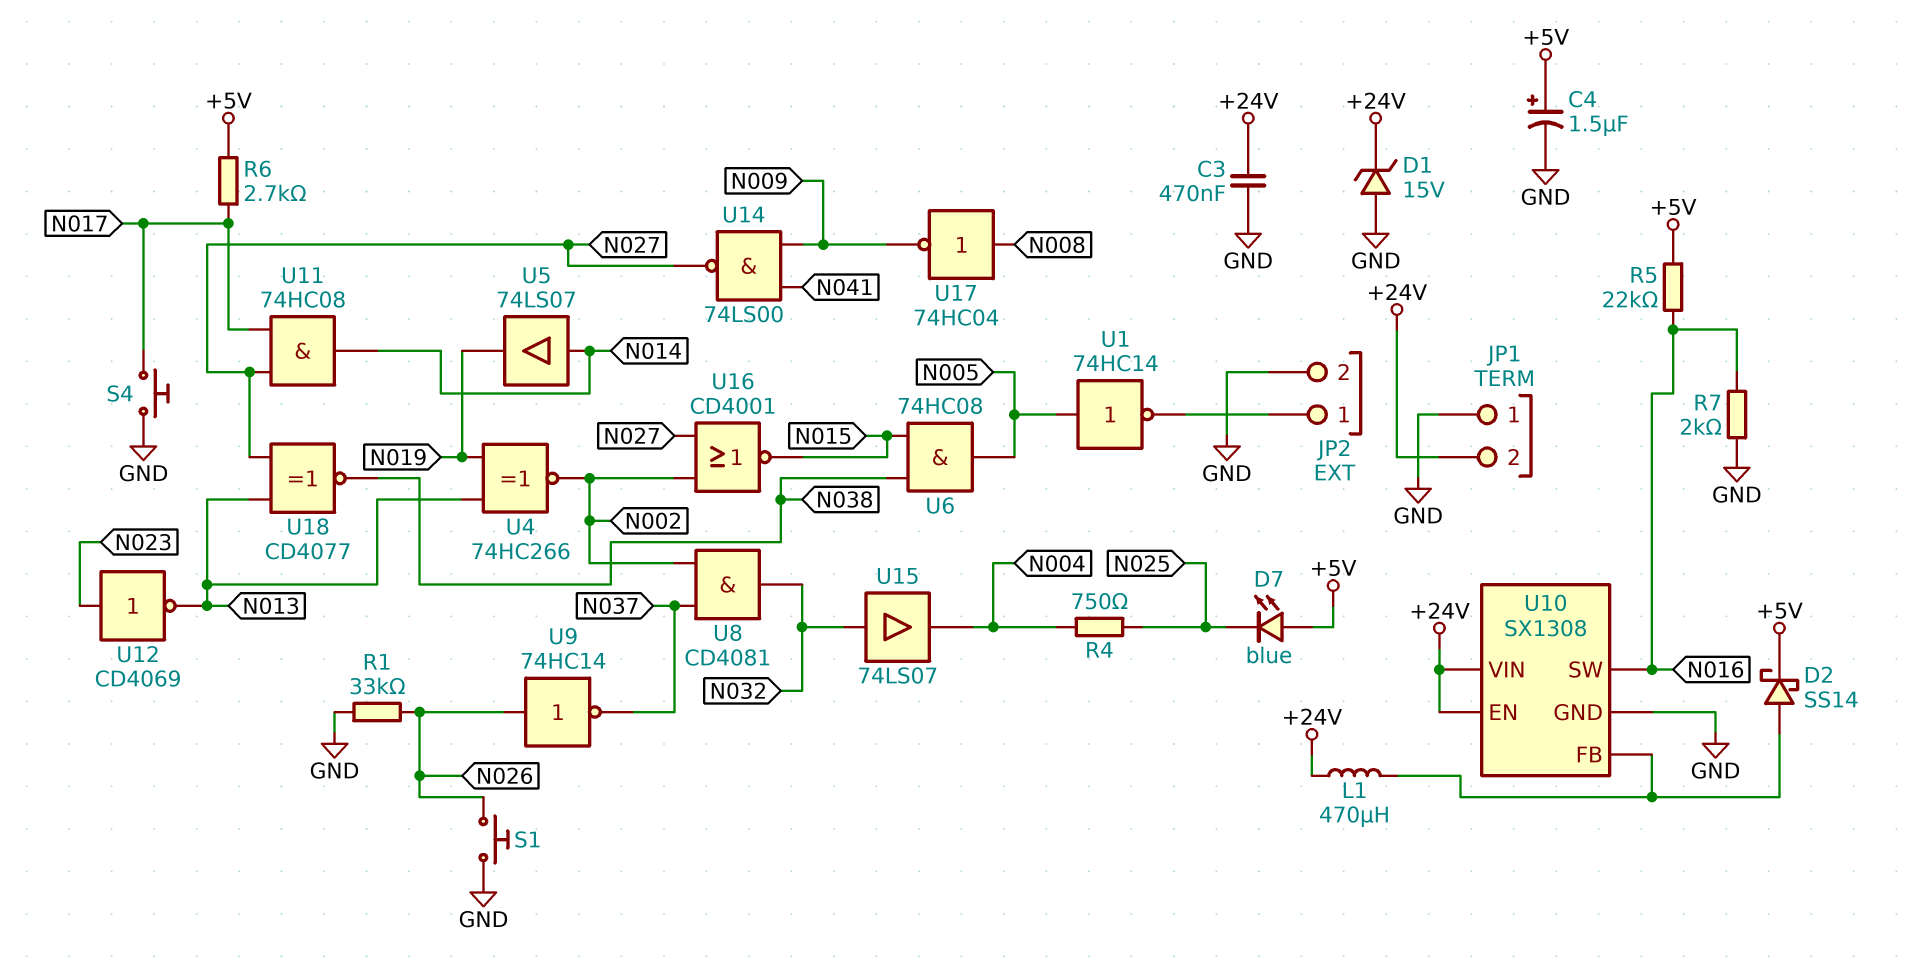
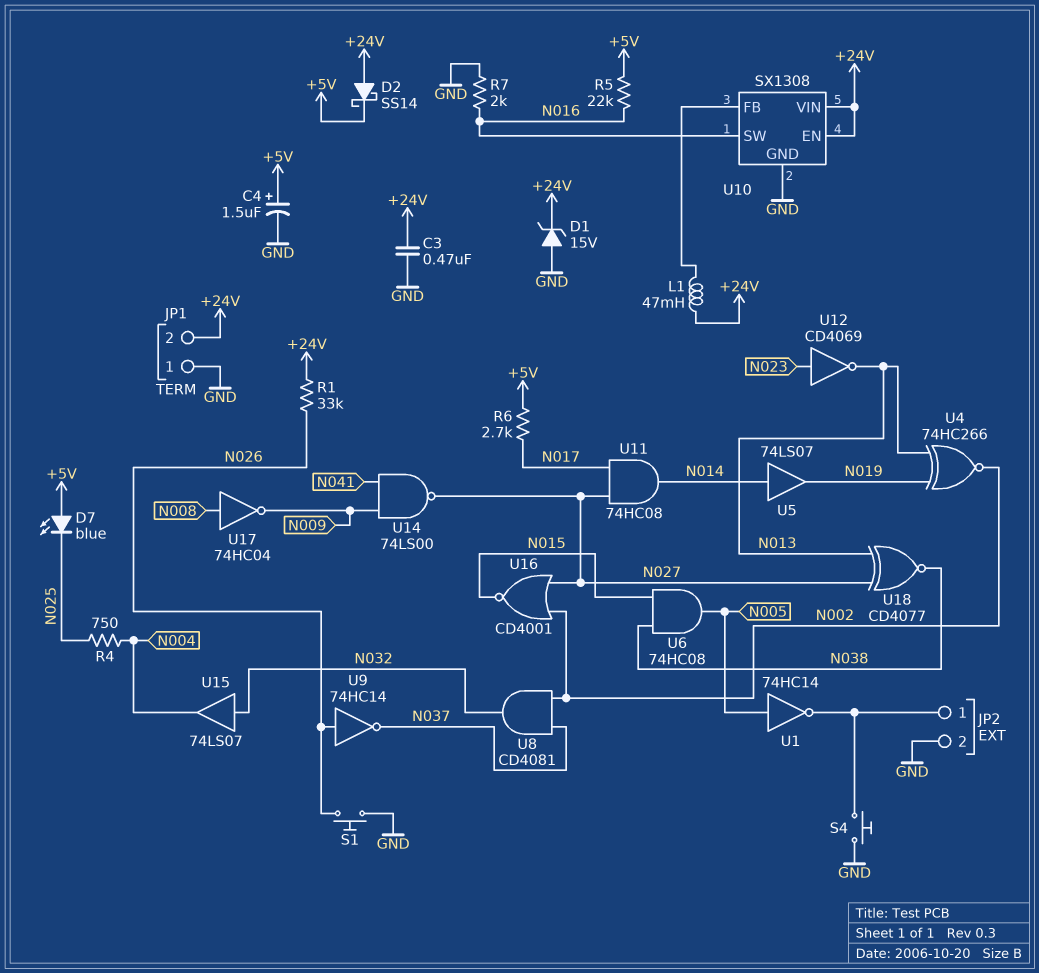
D2: schottky SS14 (A U10/FB, K +5V) -> schottky SS14 (A +24V, K +5V)
L1: 470uH (+24V, U10/FB) -> 47mH (+24V, U10/FB)
R1: 33k (GND, N026) -> 33k (+24V, N026)
S4: button (GND, N017) -> button (GND, JP2/1)

